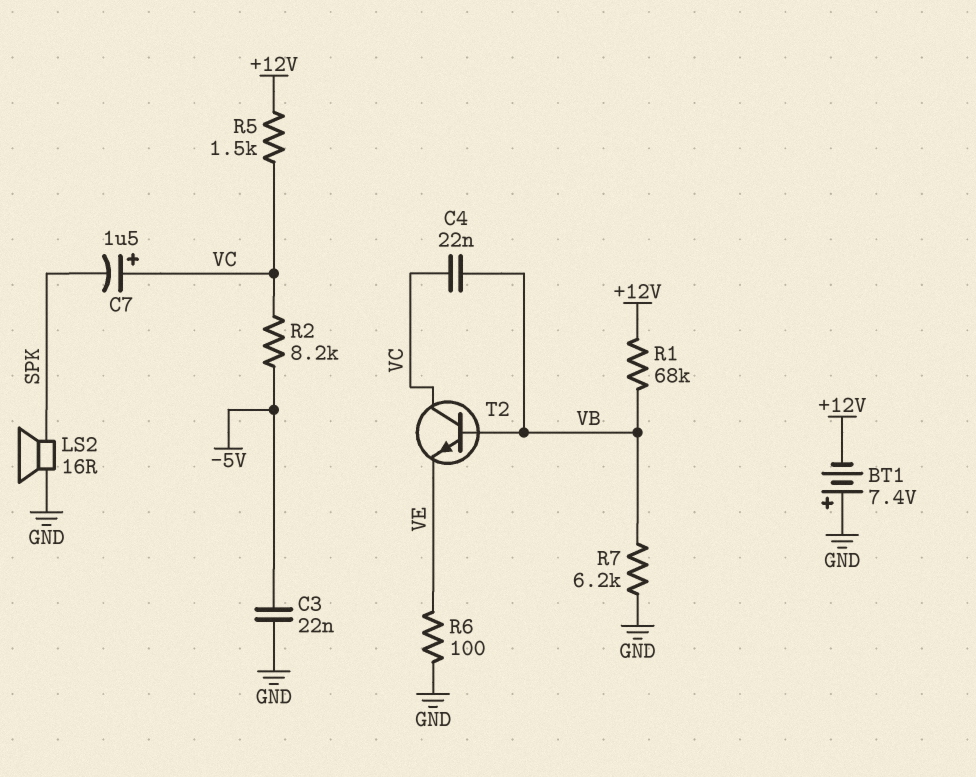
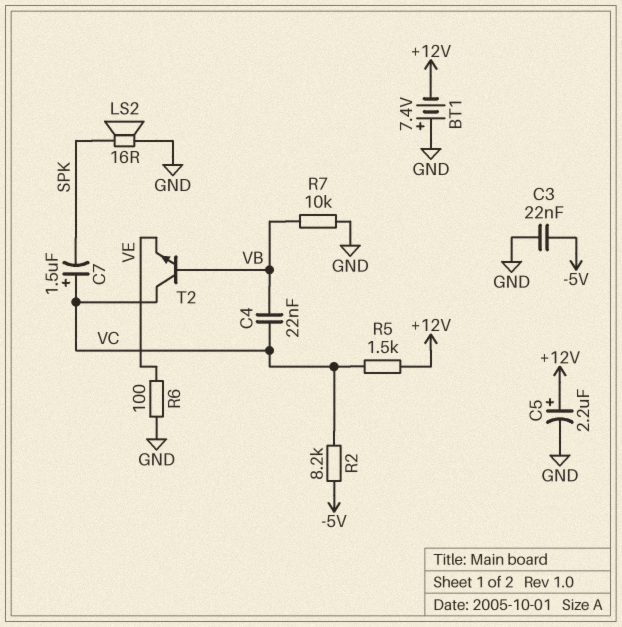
C5: none -> 2.2uF (plus +12V, minus GND)
R1: 68k (+12V, VB) -> none
R7: 6.2k (GND, VB) -> 10k (GND, VB)

